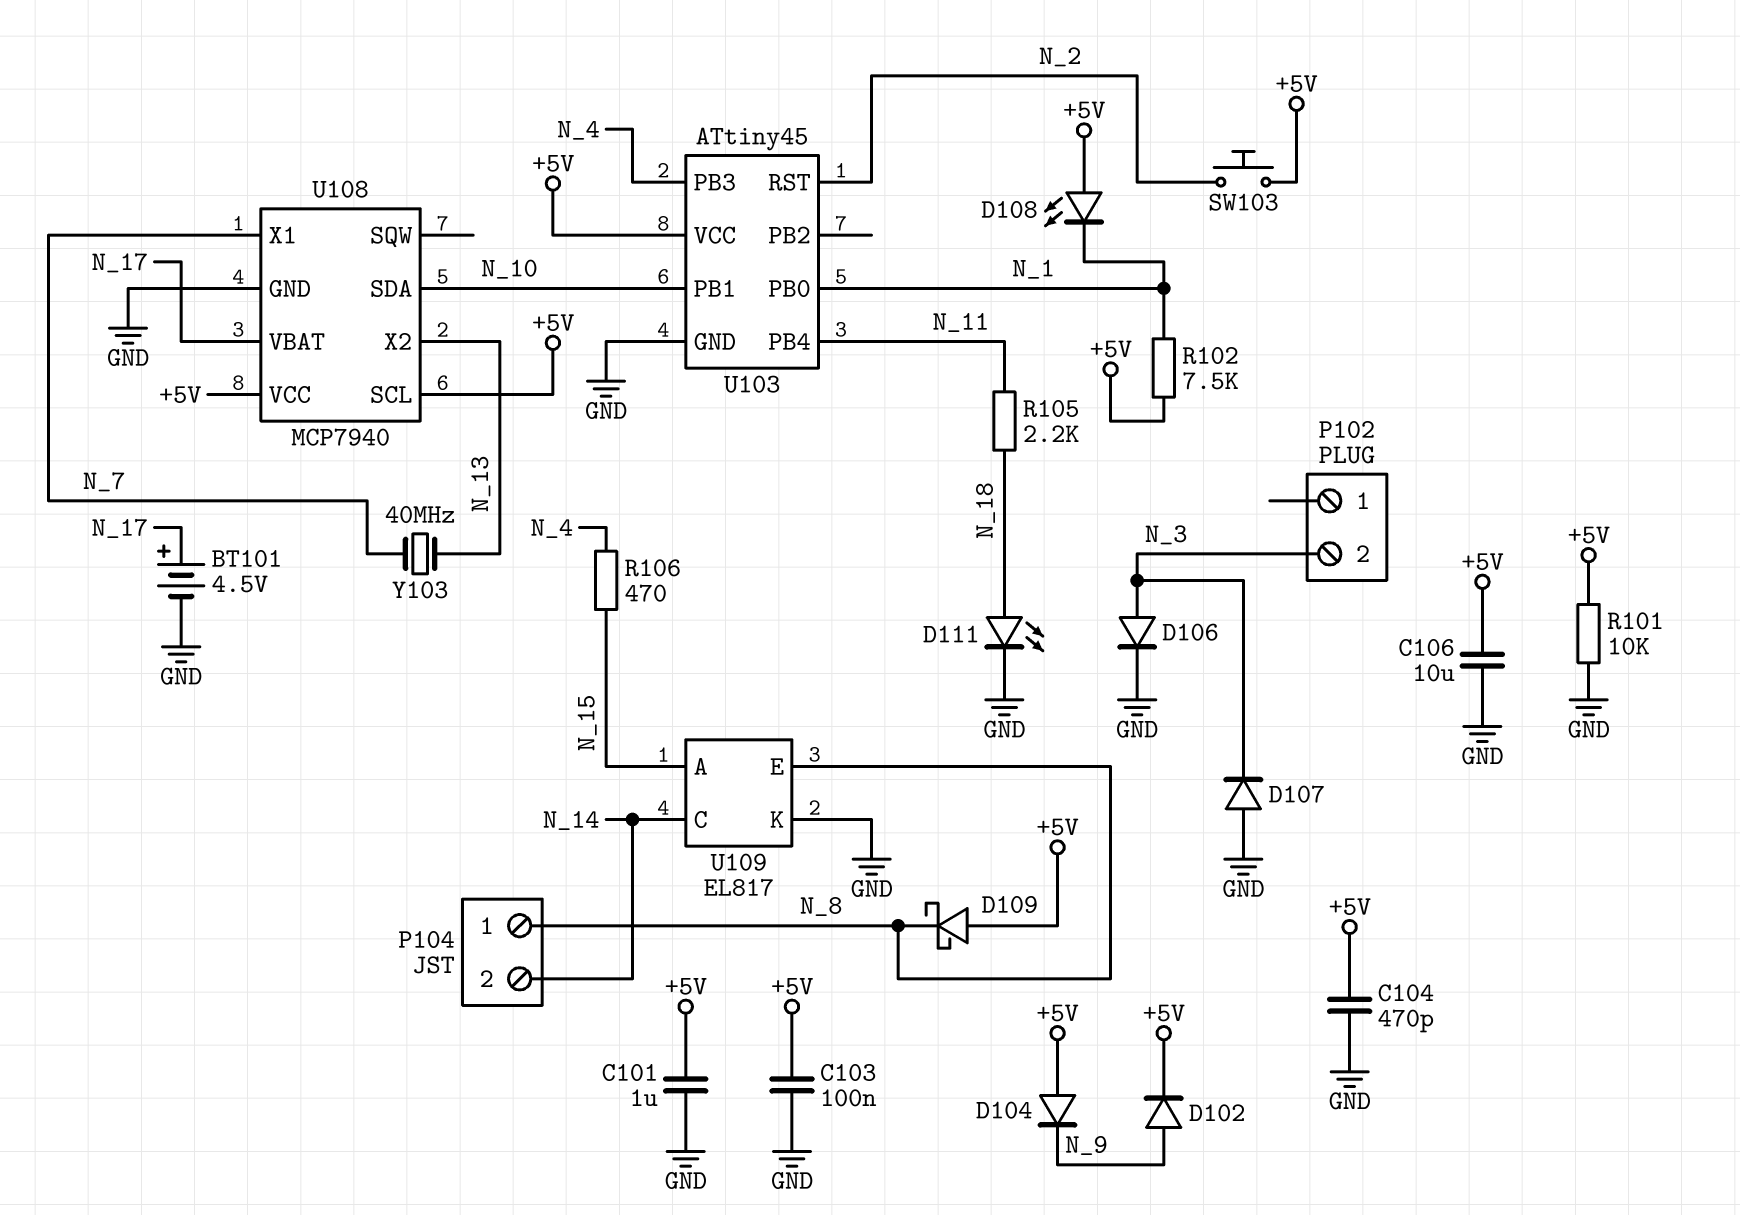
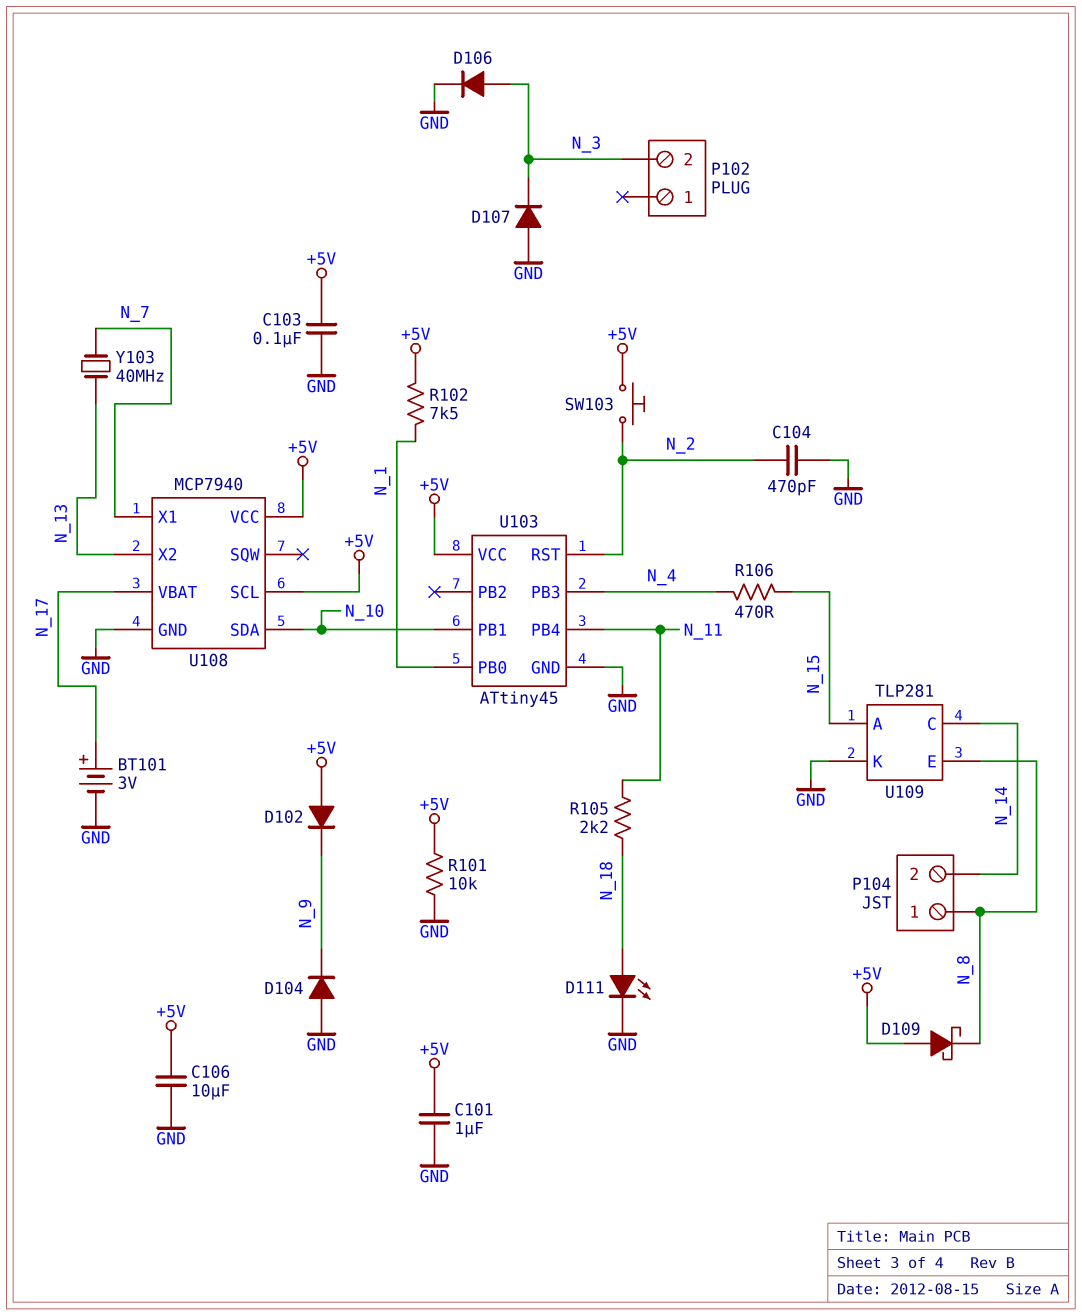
BT101: 4.5V (plus N_17, minus GND) -> 3V (plus N_17, minus GND)
C104: 470pF (+5V, GND) -> 470pF (GND, N_2)
D102: diode (A N_9, K +5V) -> diode (A +5V, K N_9)
D104: diode (A +5V, K N_9) -> diode (A GND, K N_9)
D108: LED (A +5V, K N_1) -> none
U109: EL817 -> TLP281

